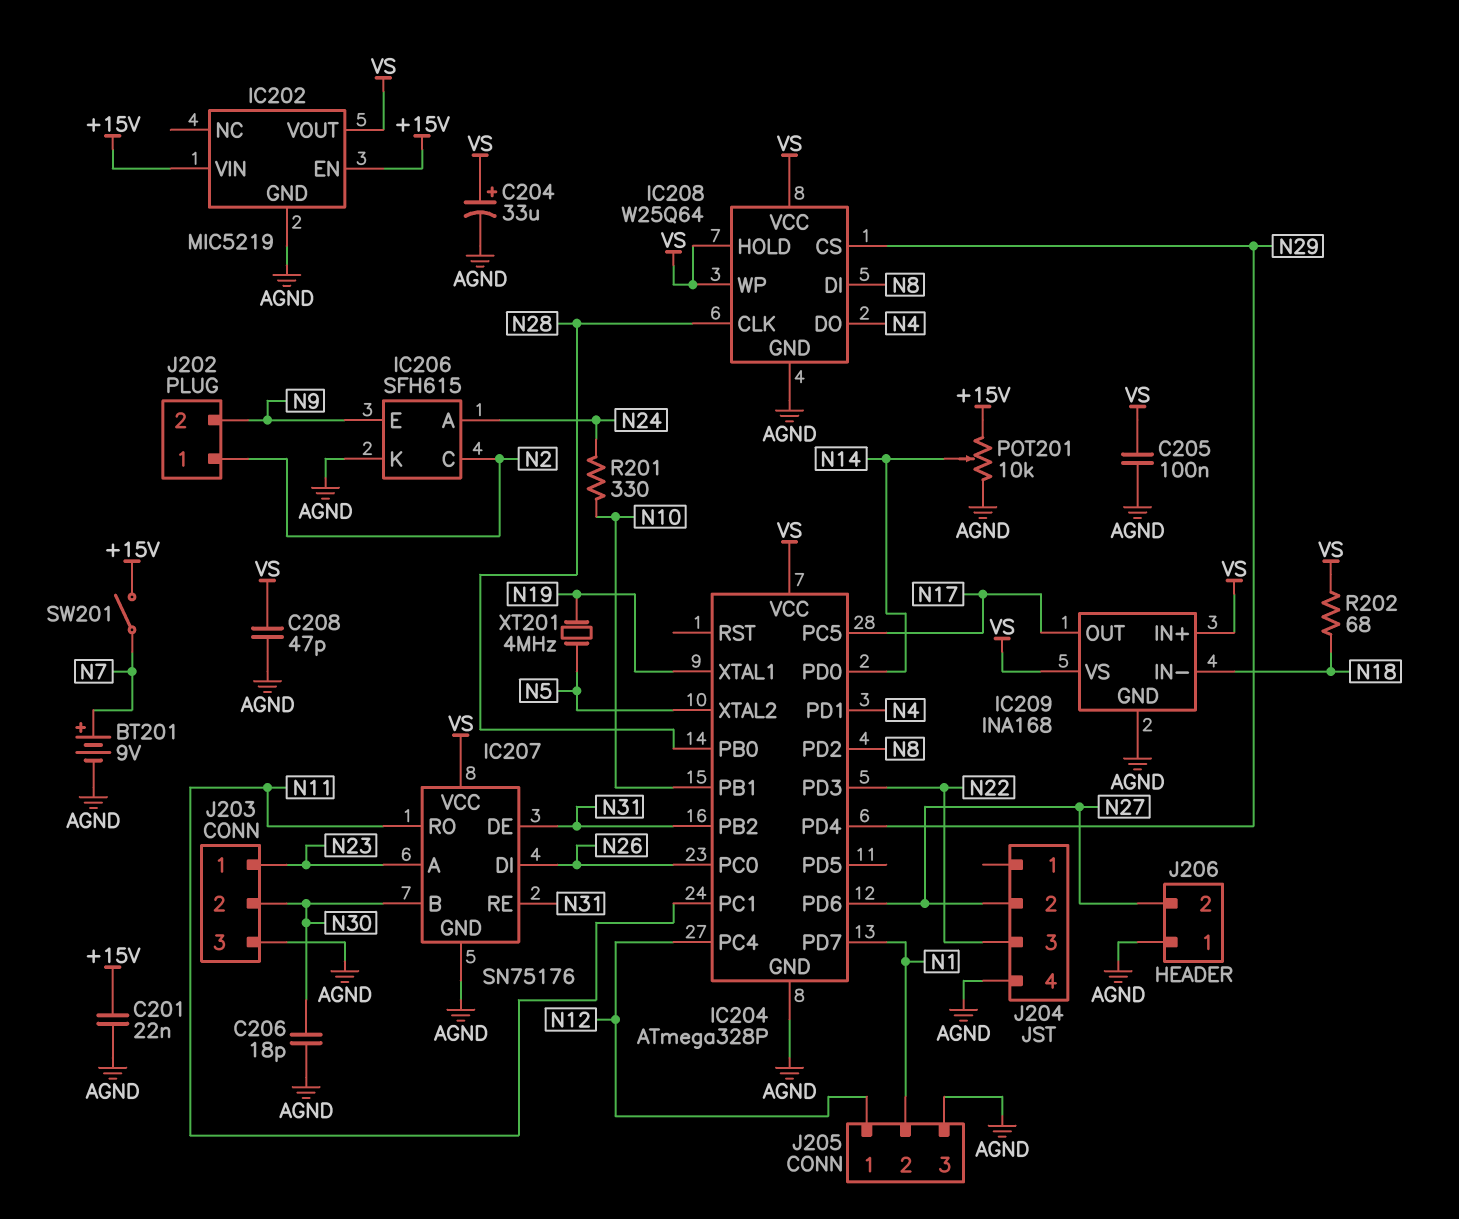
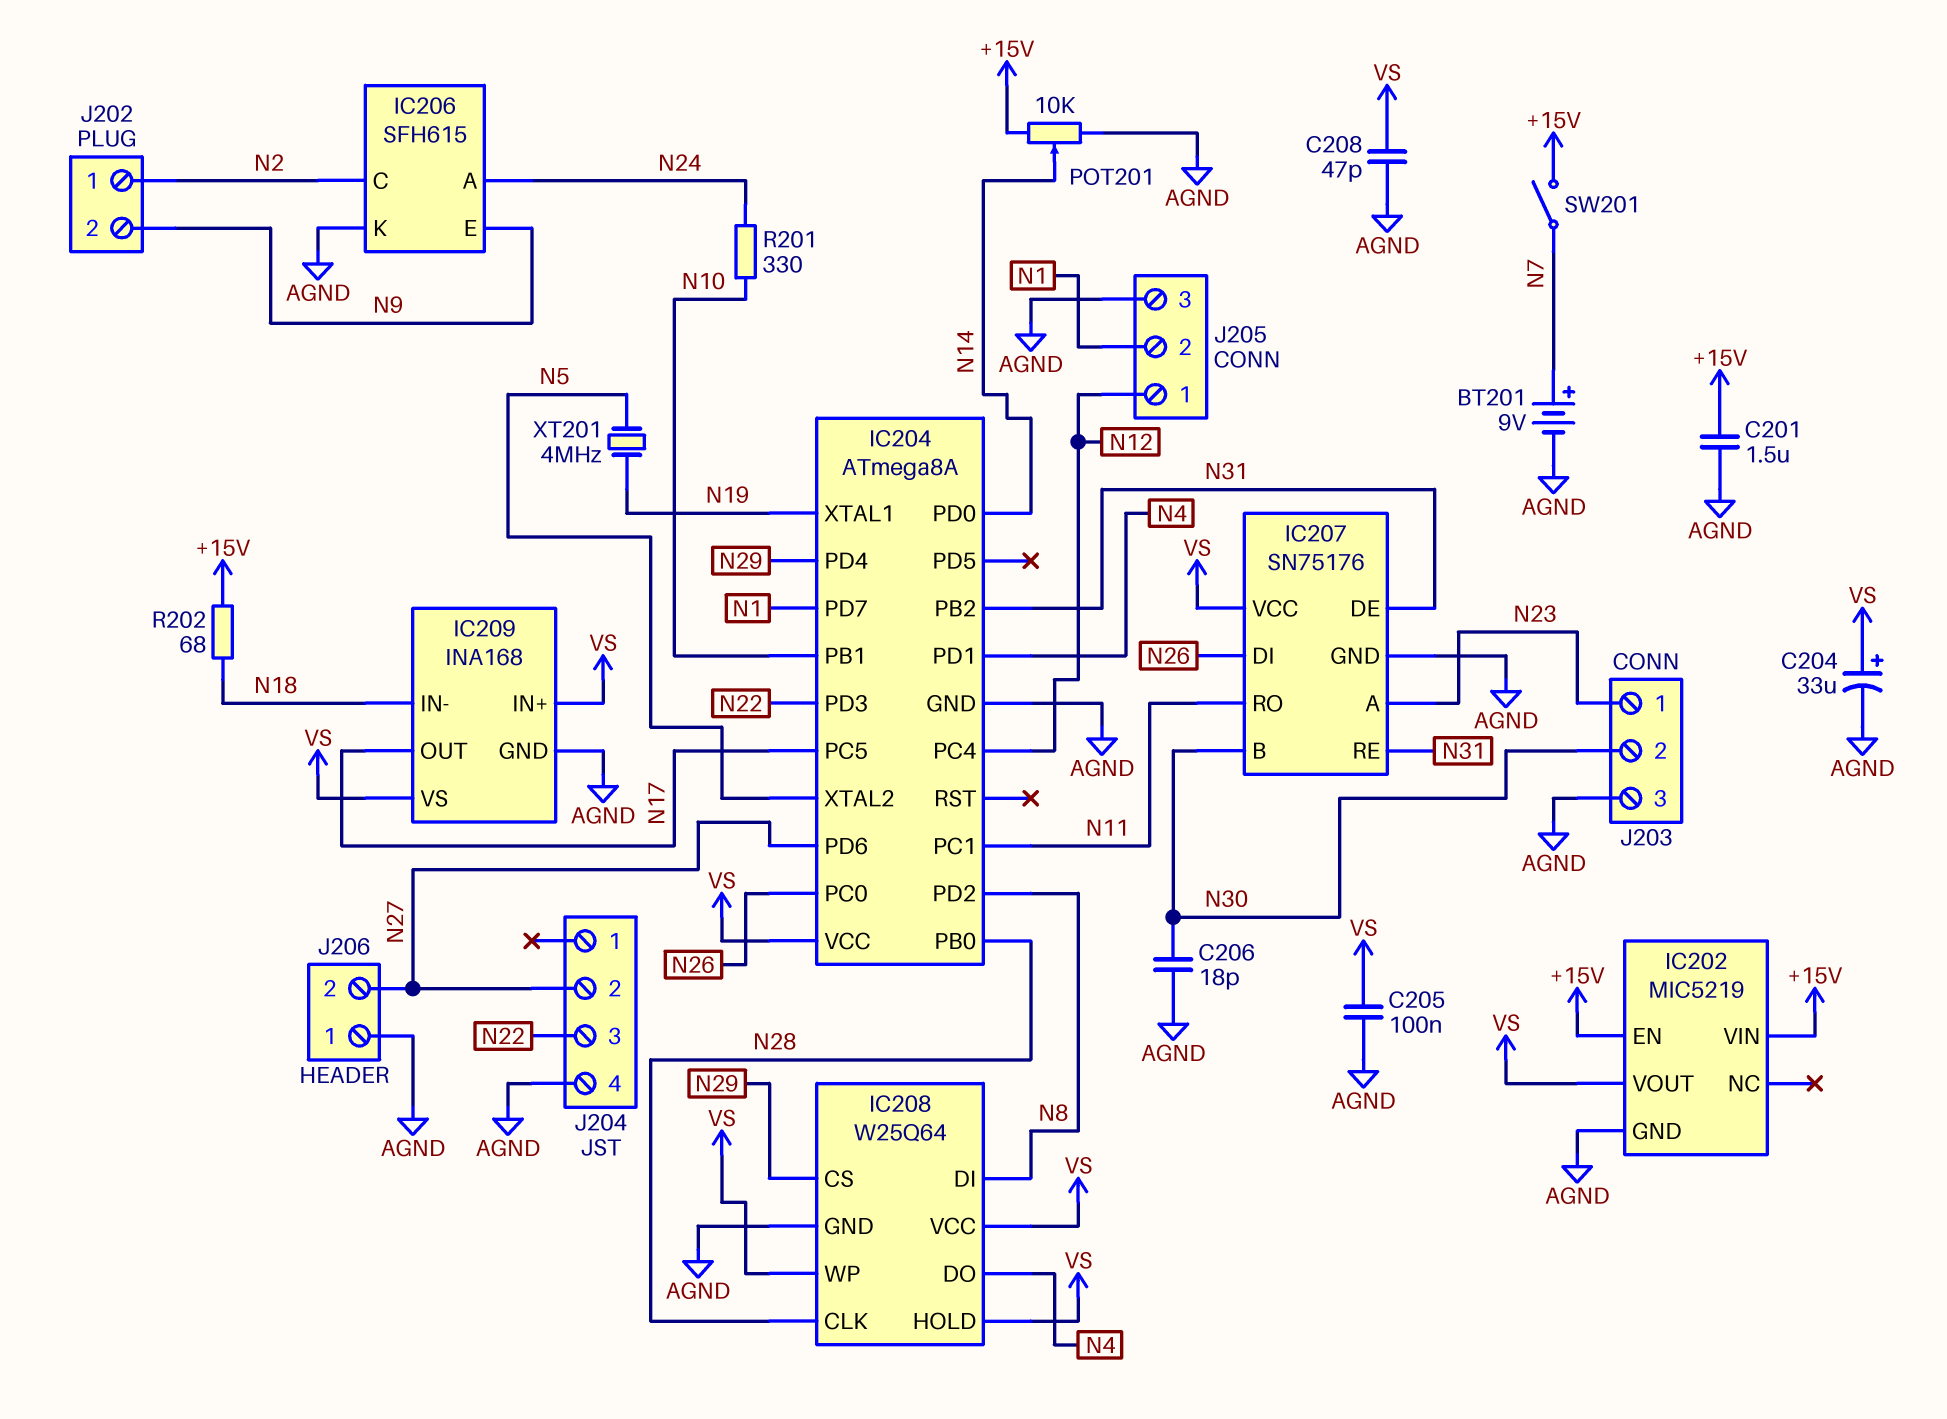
C201: 22nF (+15V, AGND) -> 1.5uF (+15V, AGND)
IC204: ATmega328P -> ATmega8A
R202: 68 (N18, VS) -> 68 (+15V, N18)

